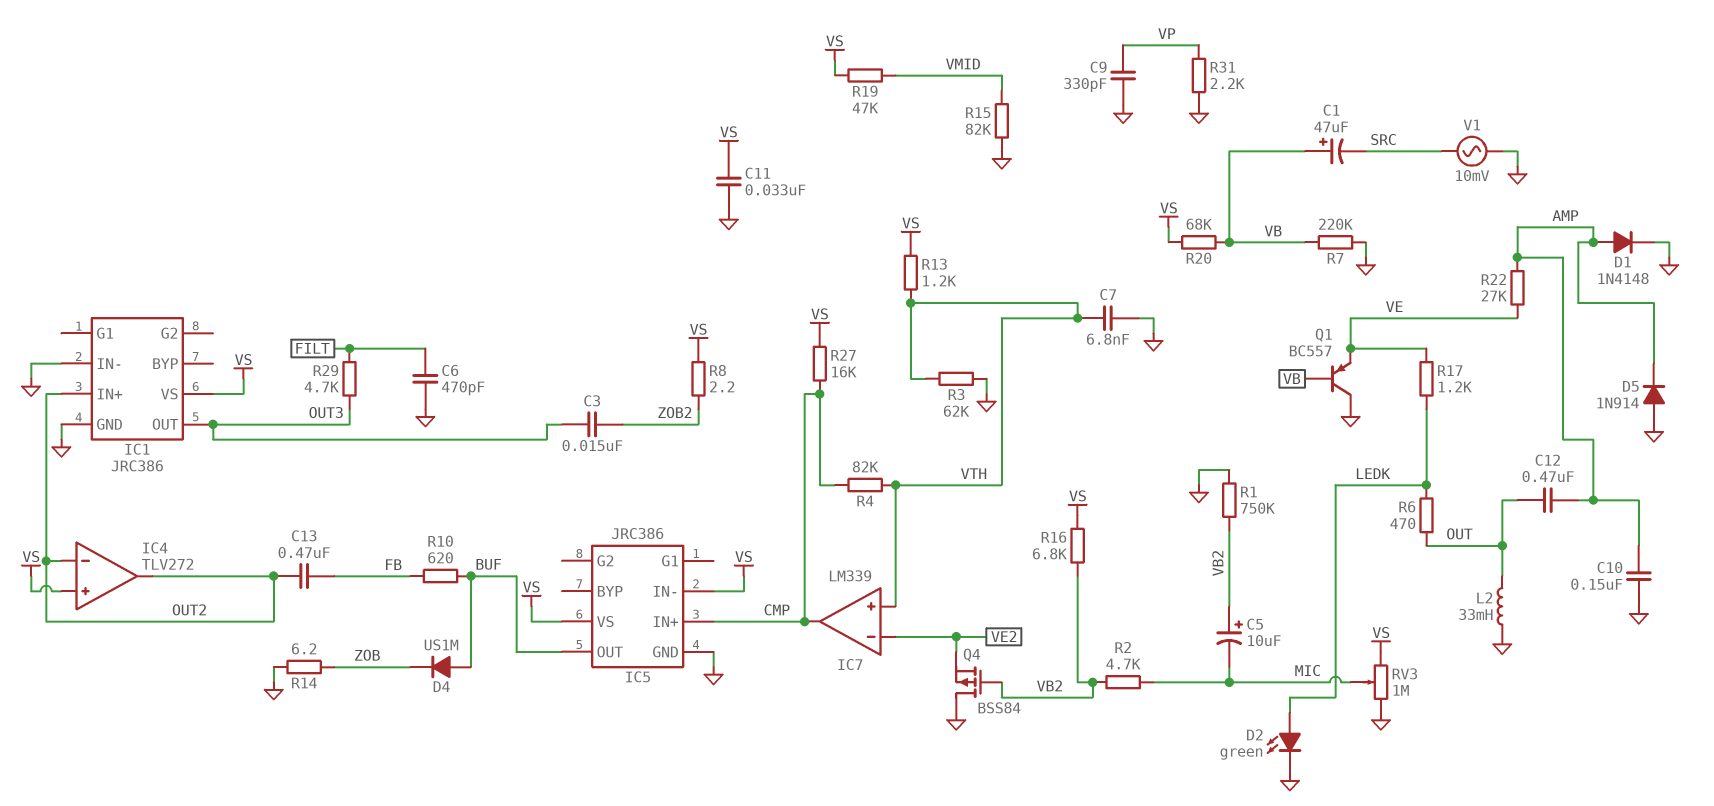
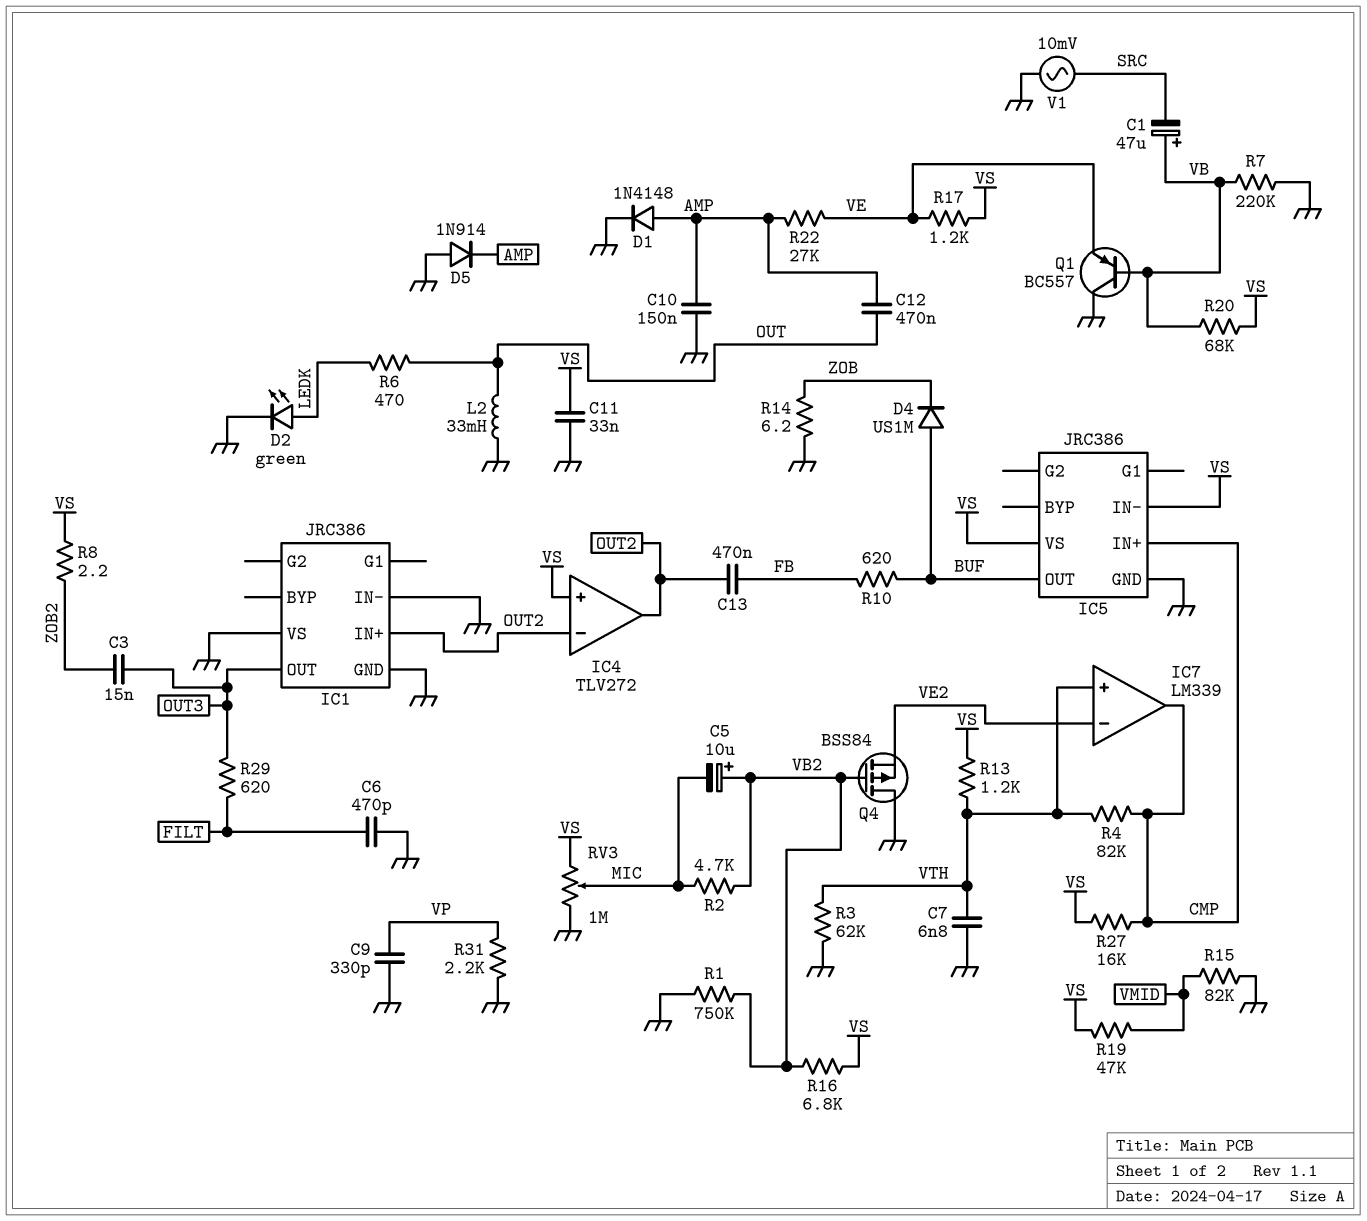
IC1 pin VS: VS -> GND
R17: 1.2k (LEDK, VE) -> 1.2k (VE, VS)
R29: 4.7k (FILT, OUT3) -> 620 (FILT, OUT3)

